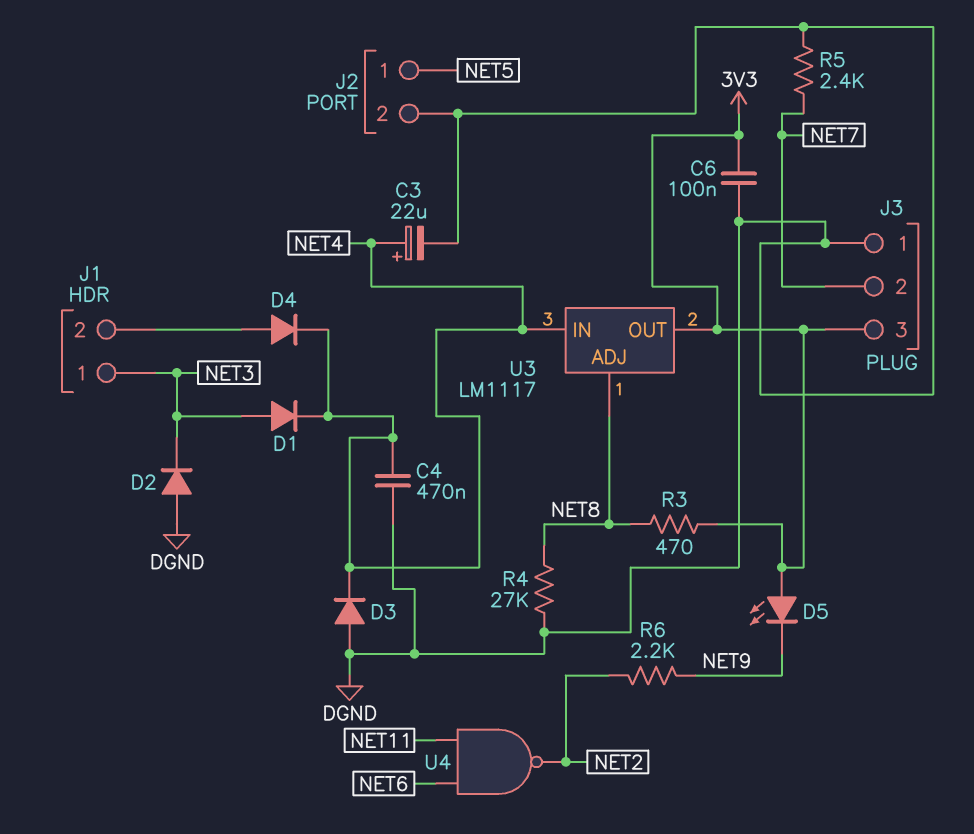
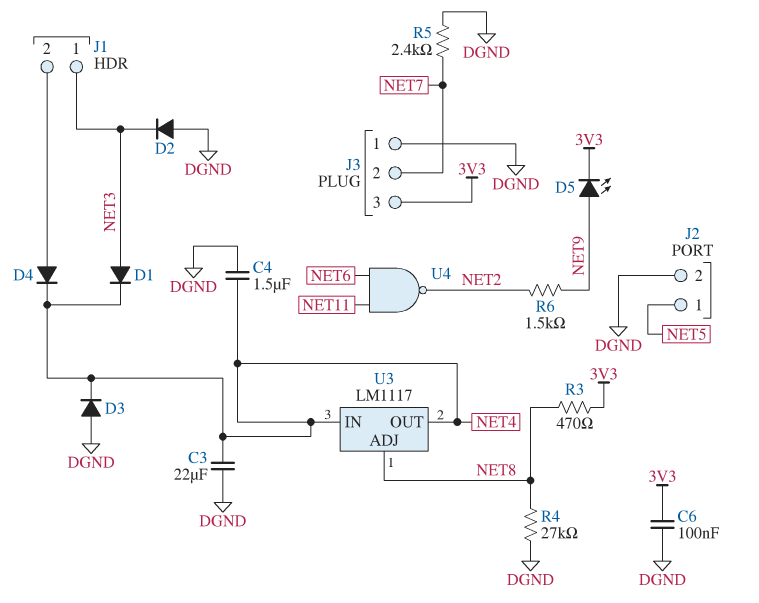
C3: 22uF (plus NET4, minus DGND) -> 22uF (DGND, NET4)
C4: 470nF (DGND, NET4) -> 1.5uF (DGND, NET4)
D5: LED (A 3V3, K NET9) -> LED (A NET9, K 3V3)
R6: 2.2k (NET2, NET9) -> 1.5k (NET2, NET9)
U3 pin OUT: 3V3 -> NET4

